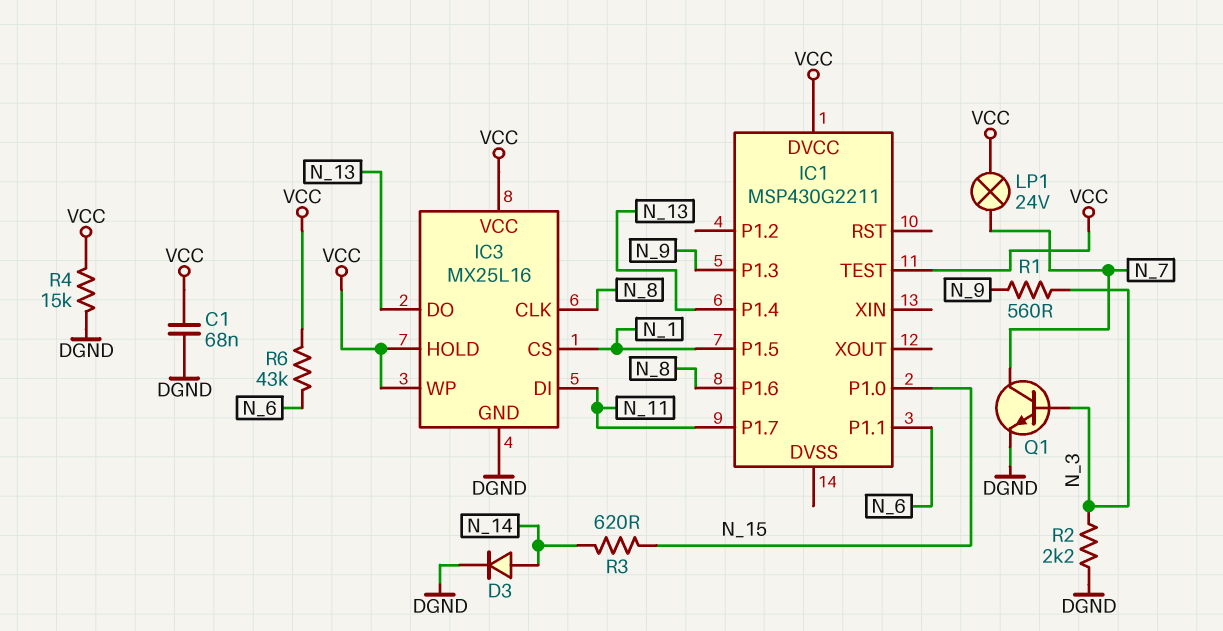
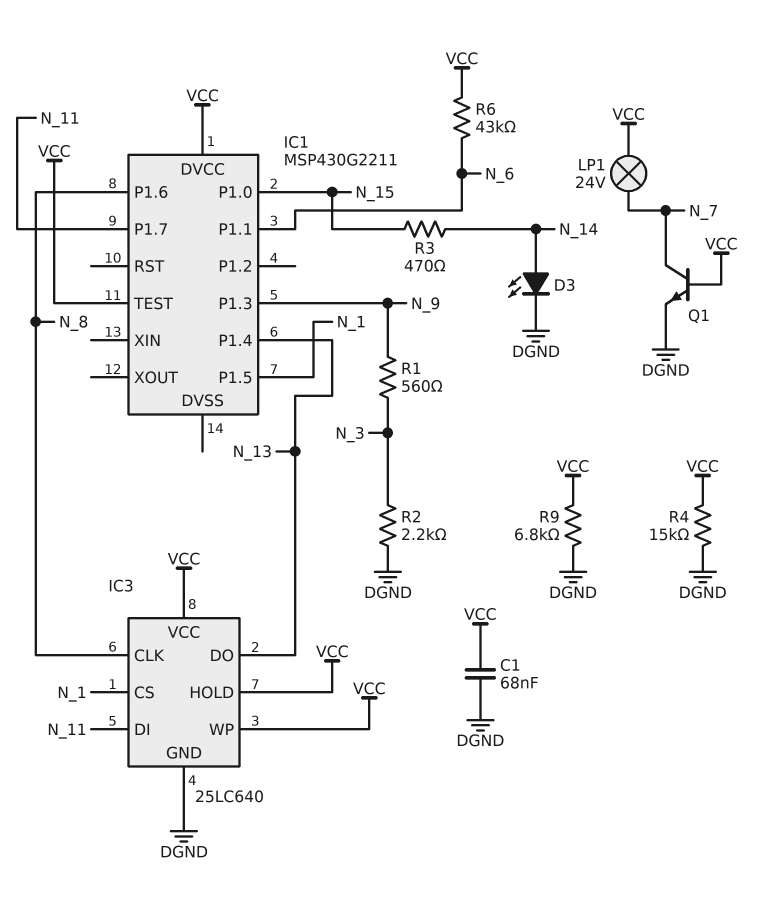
D3: diode (A N_14, K DGND) -> LED (A N_14, K DGND)
IC3: MX25L16 -> 25LC640
Q1: NPN (B N_3, C N_7, E DGND) -> NPN (B VCC, C N_7, E DGND)
R3: 620 (N_14, N_15) -> 470 (N_14, N_15)
R9: none -> 6.8k (DGND, VCC)

